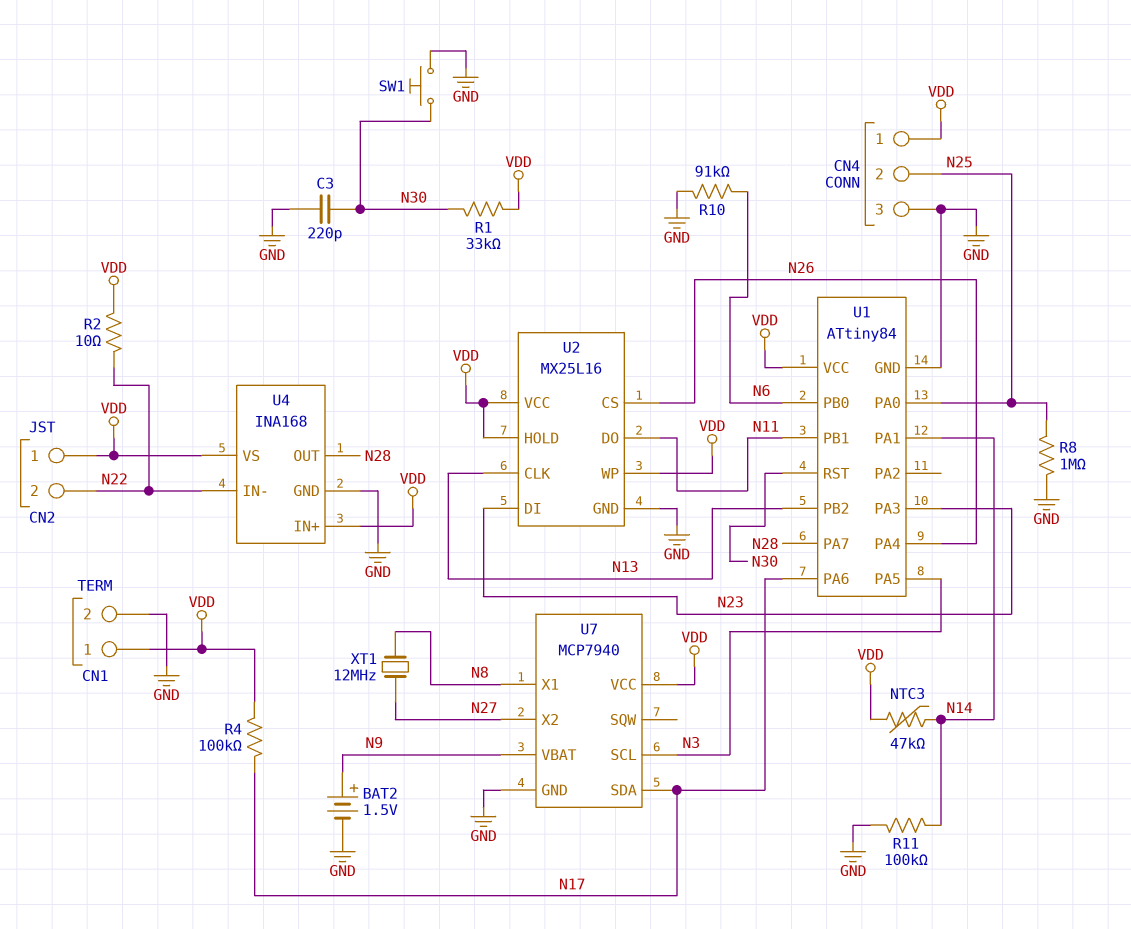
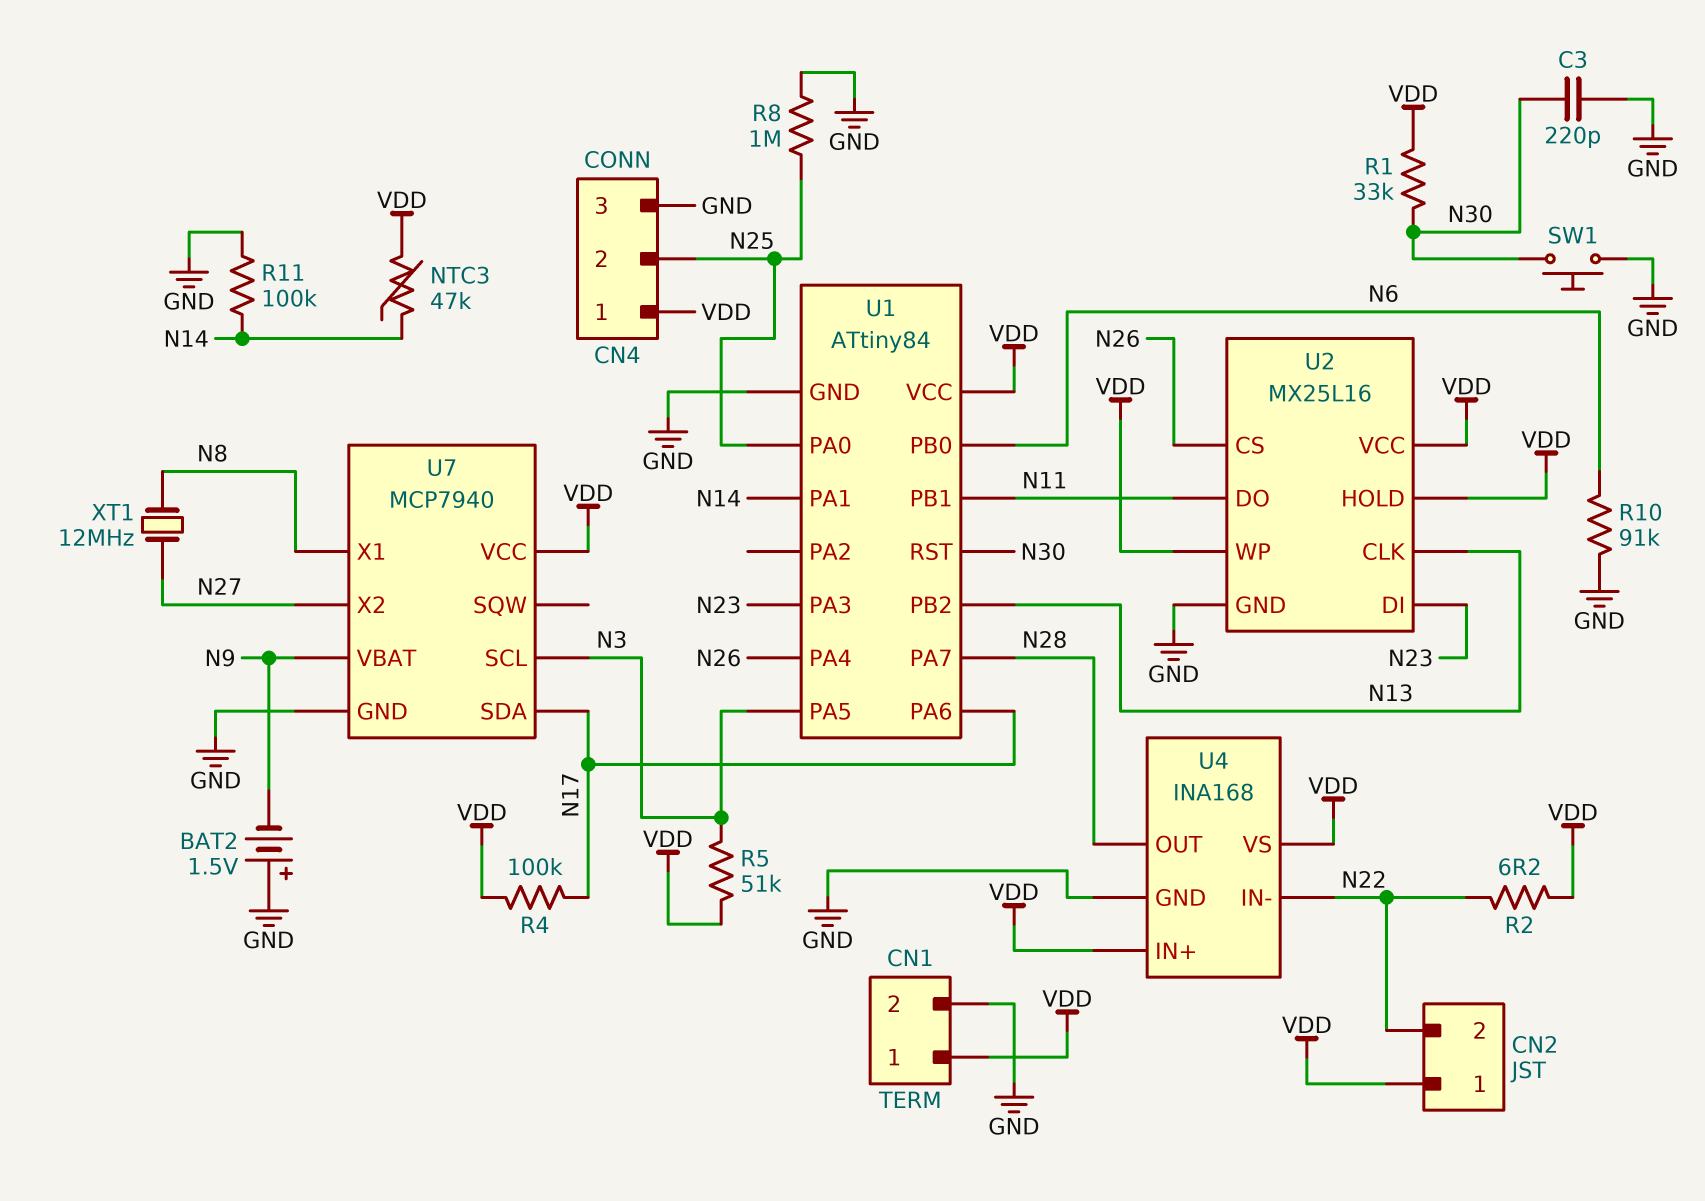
BAT2: 1.5V (plus N9, minus GND) -> 1.5V (plus GND, minus N9)
R2: 10 (N22, VDD) -> 6.2 (N22, VDD)
R5: none -> 51k (N3, VDD)

